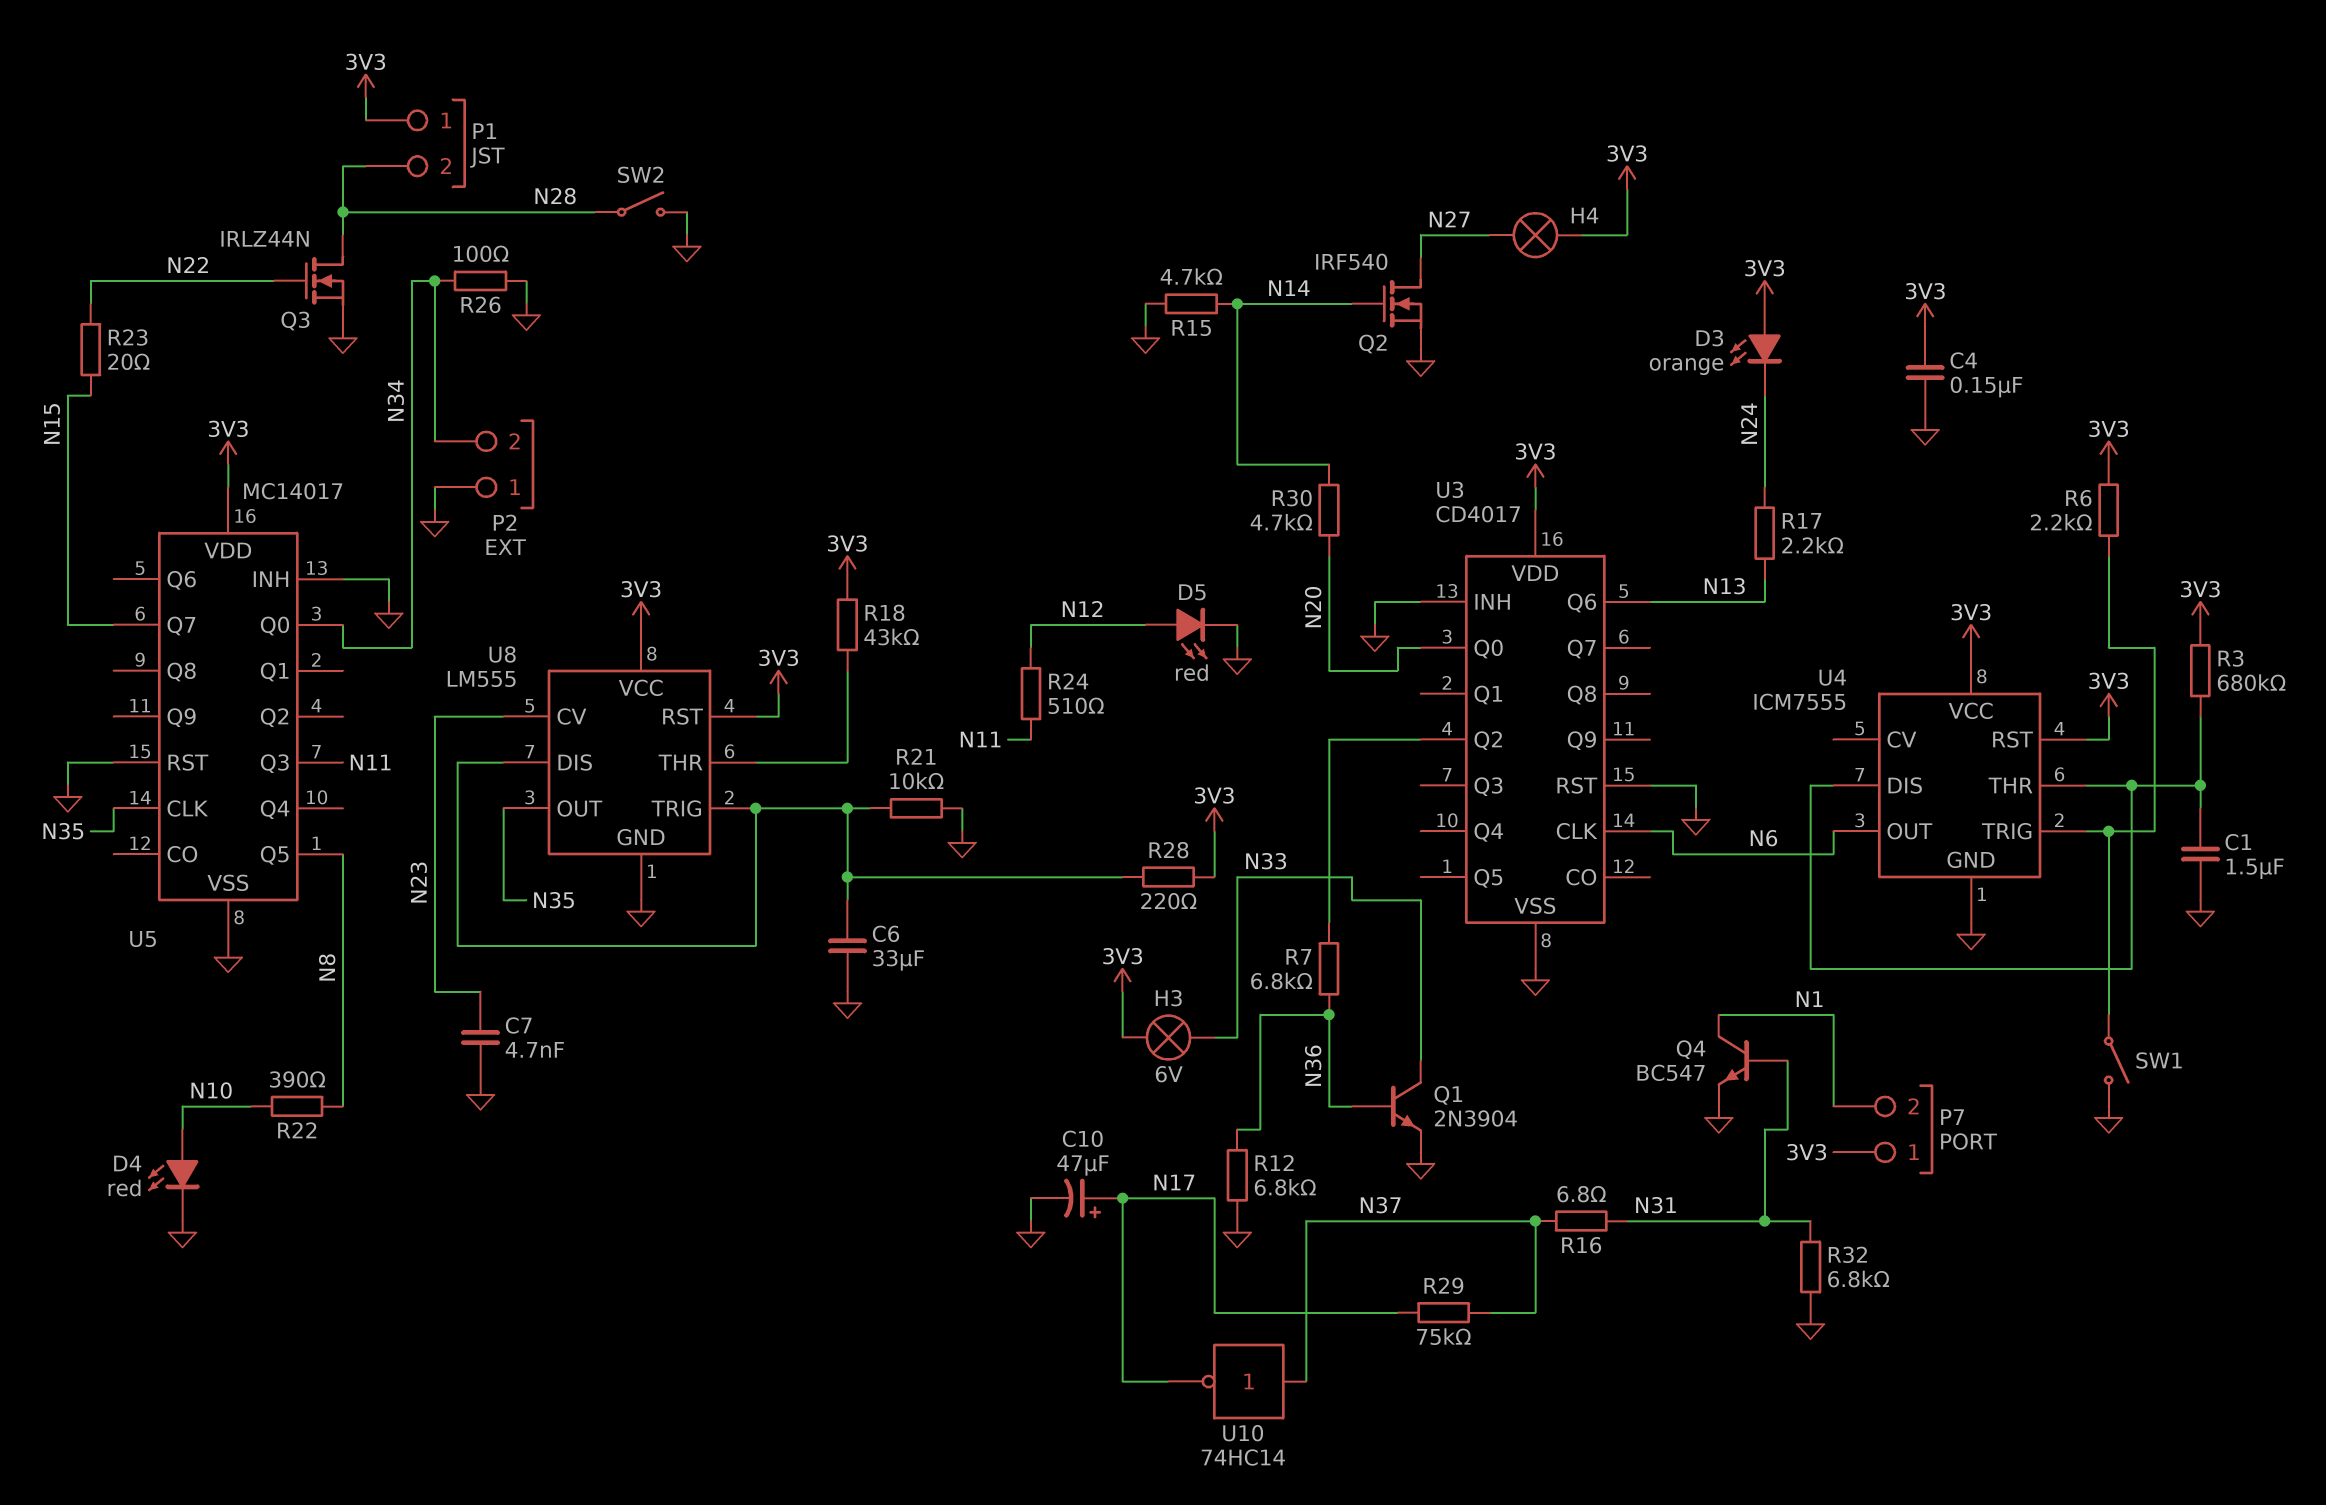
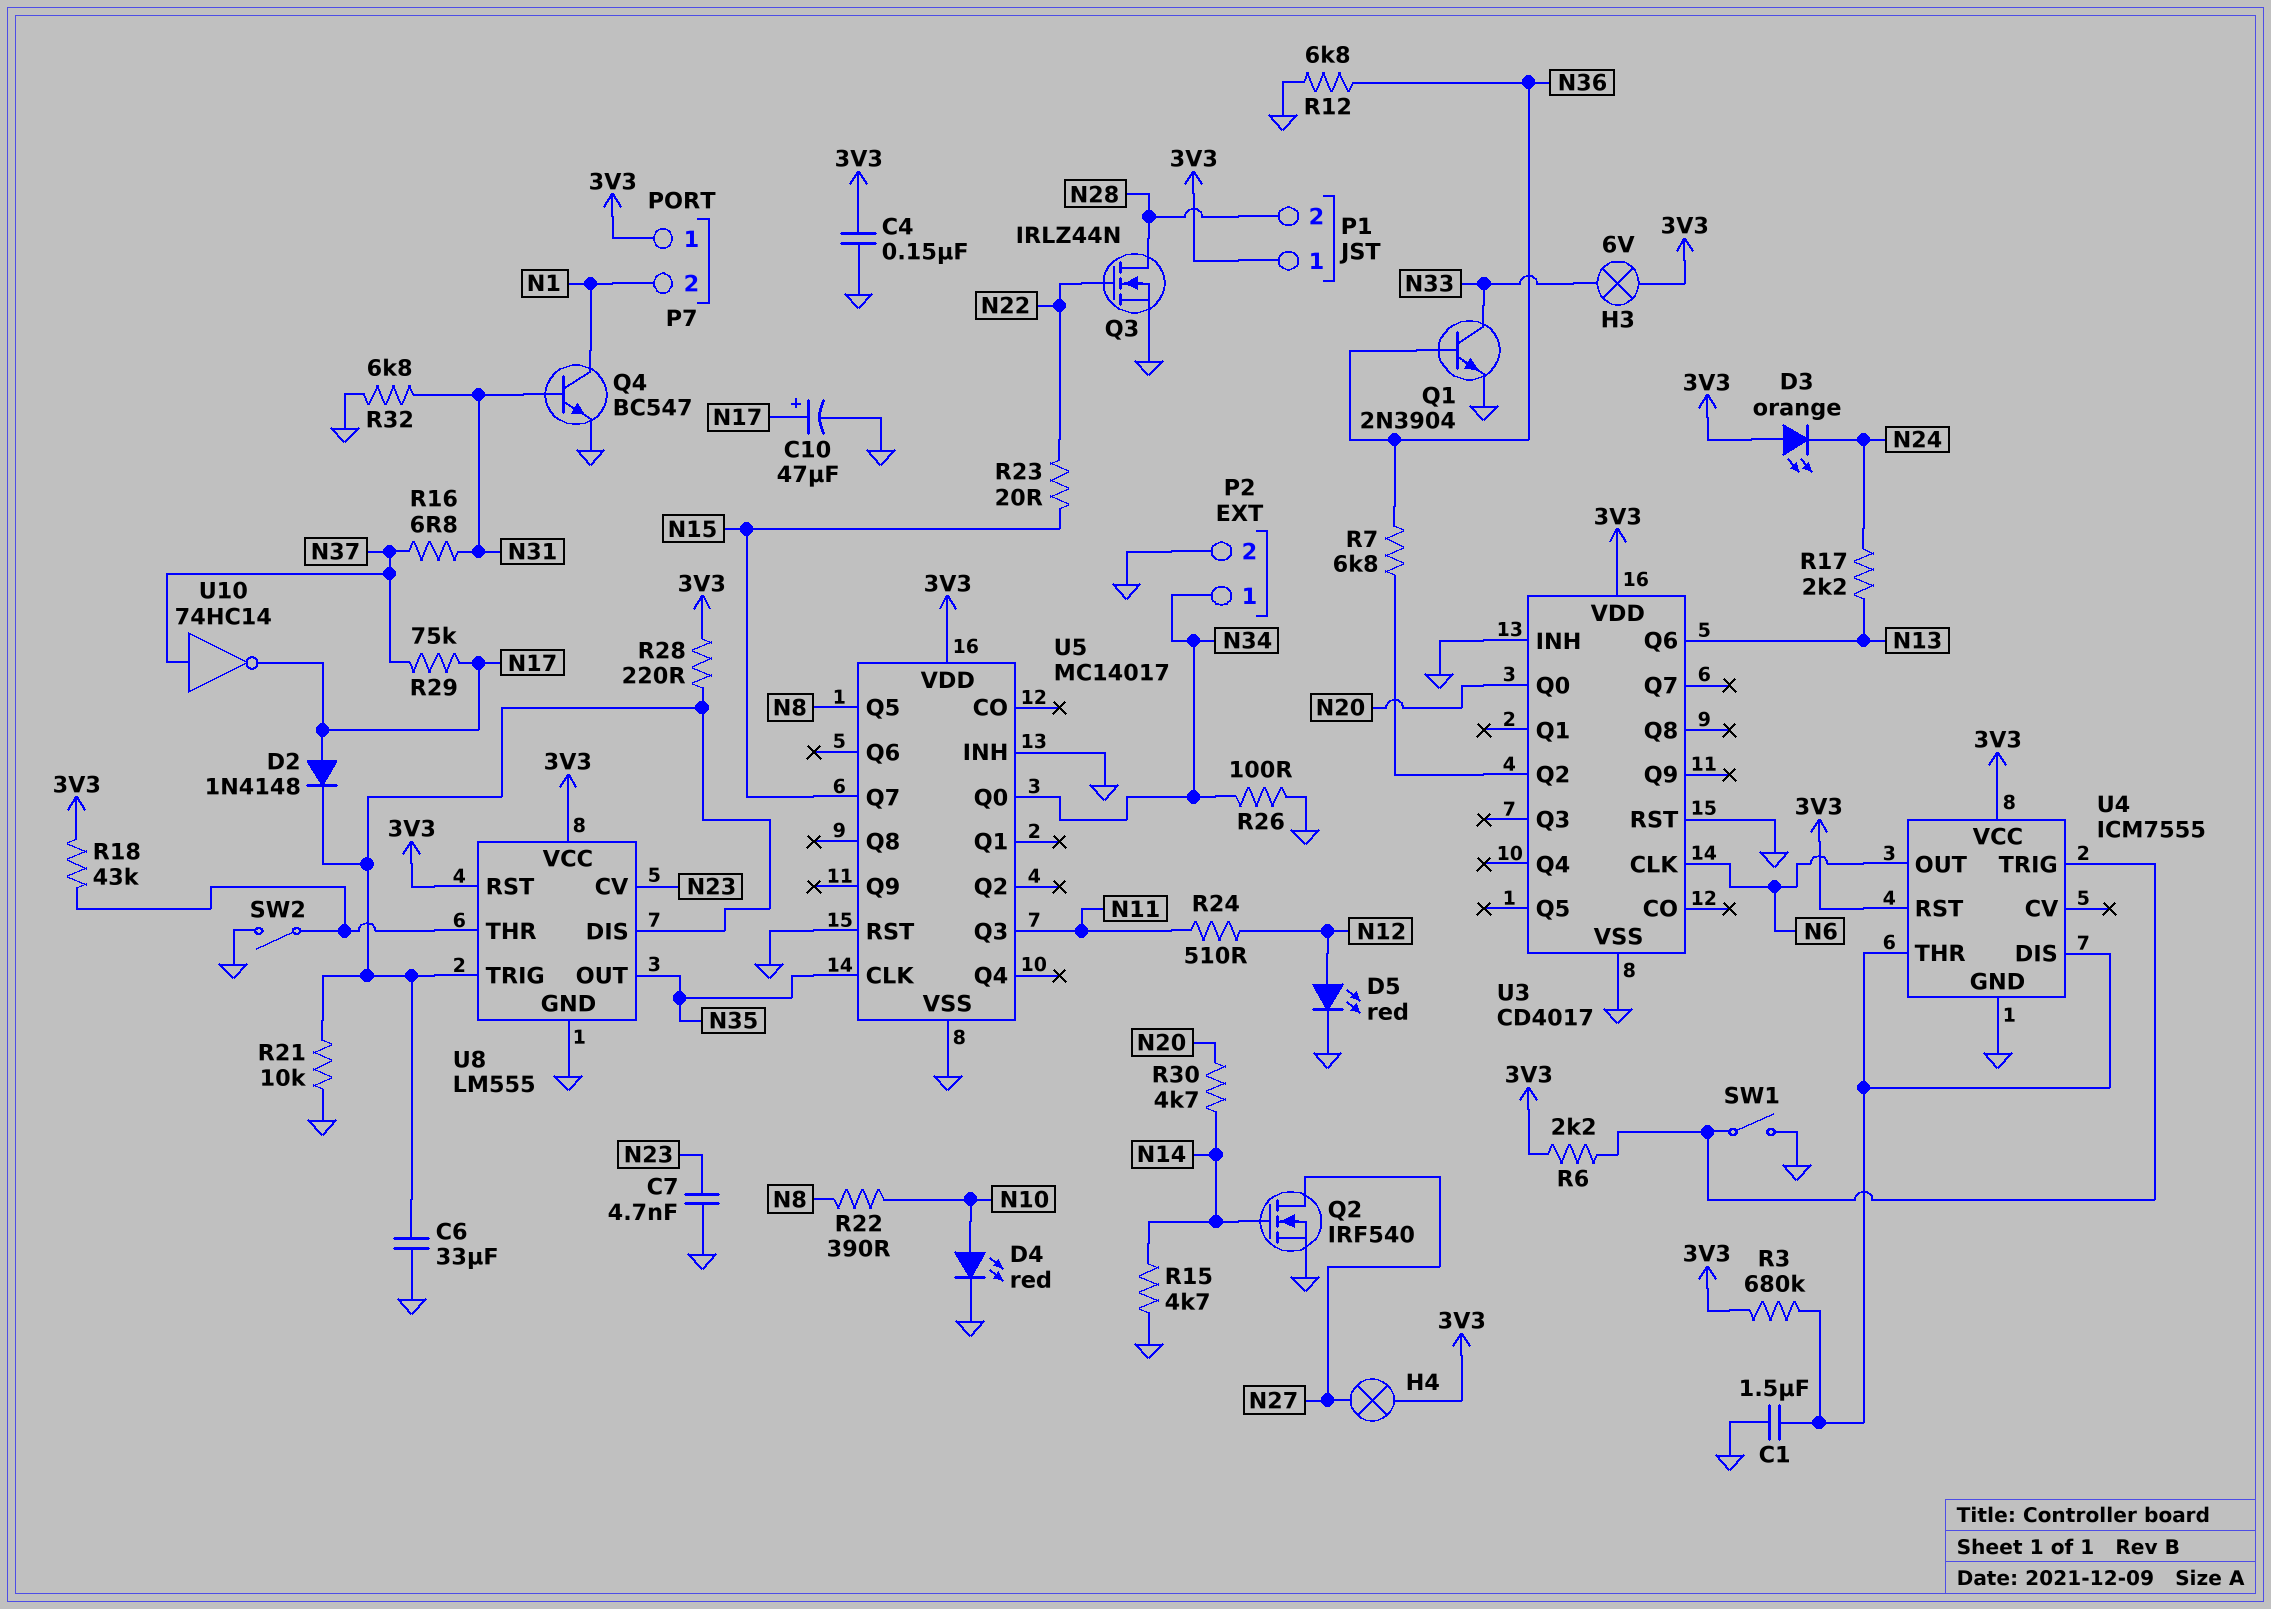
D2: none -> diode 1N4148 (A N17, K U8/DIS)
P2 pin 1: GND -> N34
P2 pin 2: N34 -> GND
SW2: switch (GND, N28) -> switch (GND, U8/THR)

